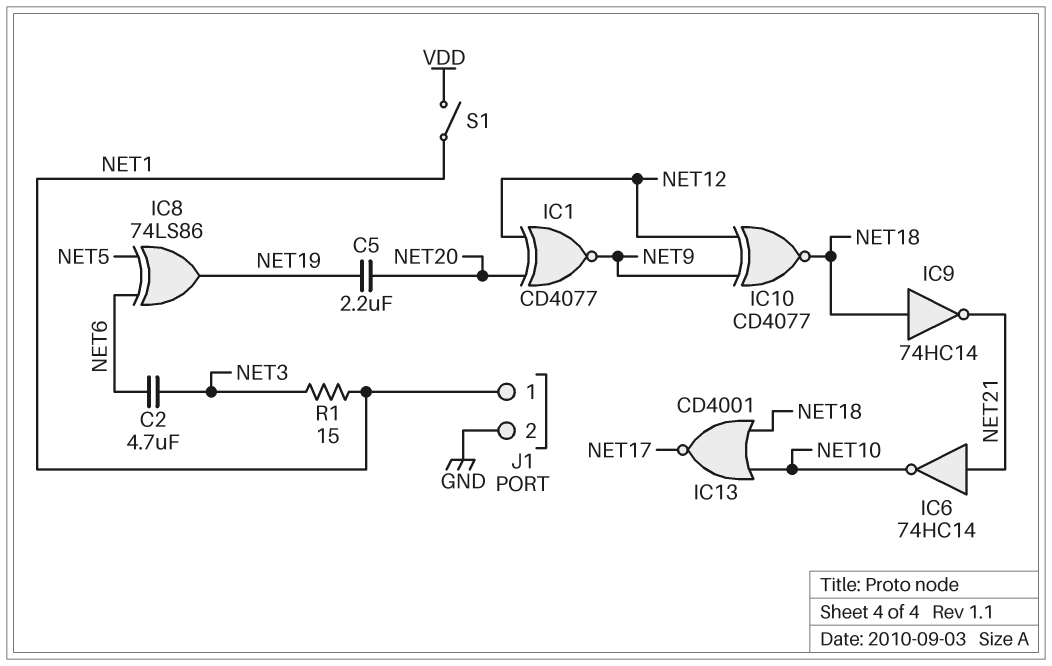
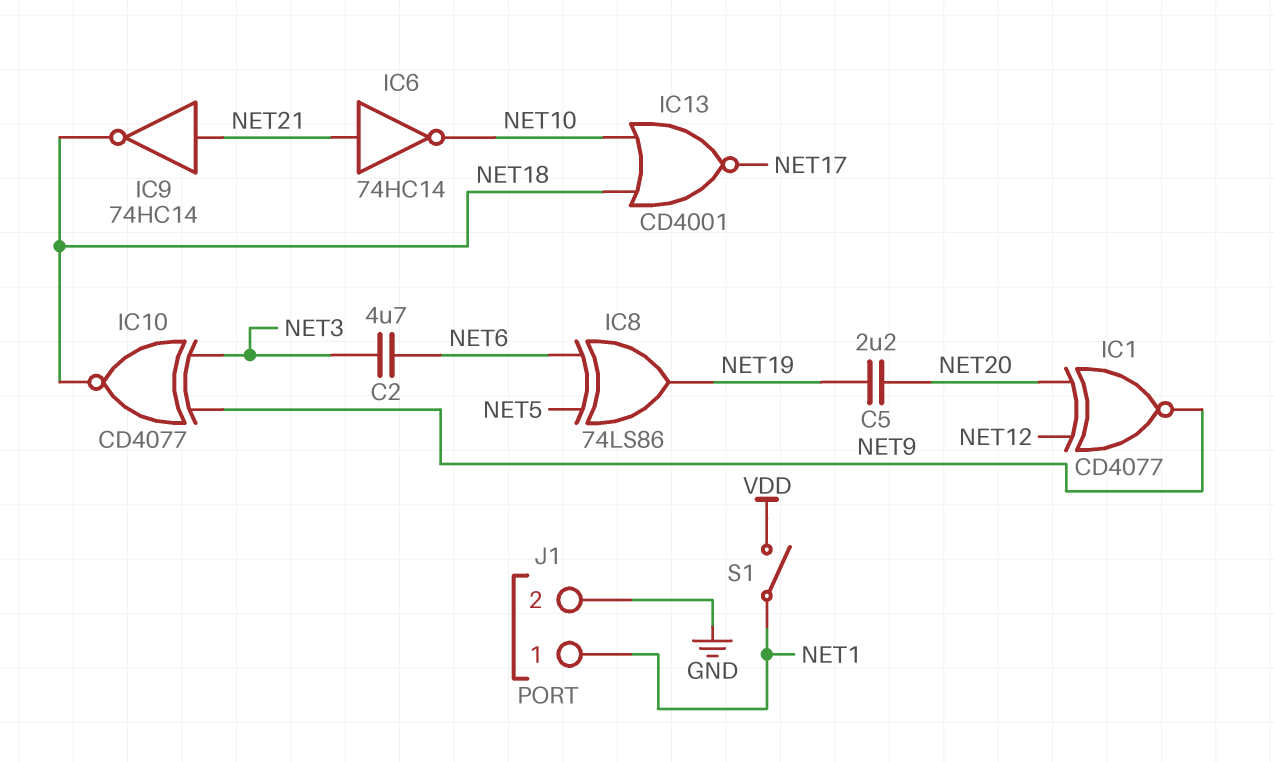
IC9: NOT 74HC14 (in NET18, out NET21) -> NOT 74HC14 (in NET21, out NET18)
IC10: XNOR CD4077 (in NET9, in NET12, out NET18) -> XNOR CD4077 (in NET3, in NET9, out NET18)
R1: 15 (NET1, NET3) -> none

